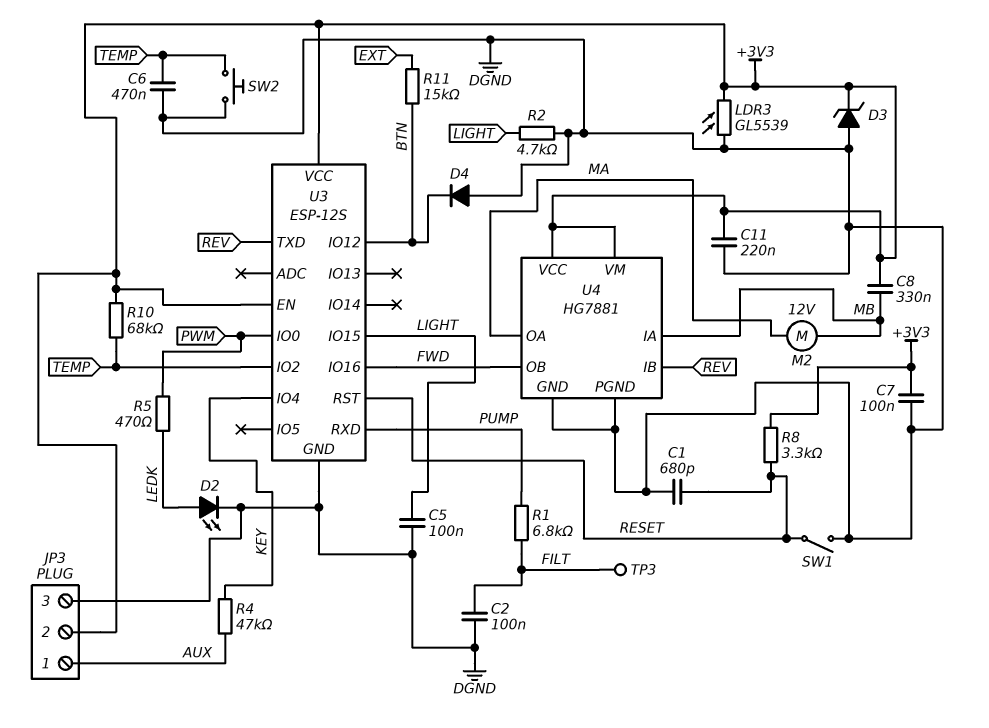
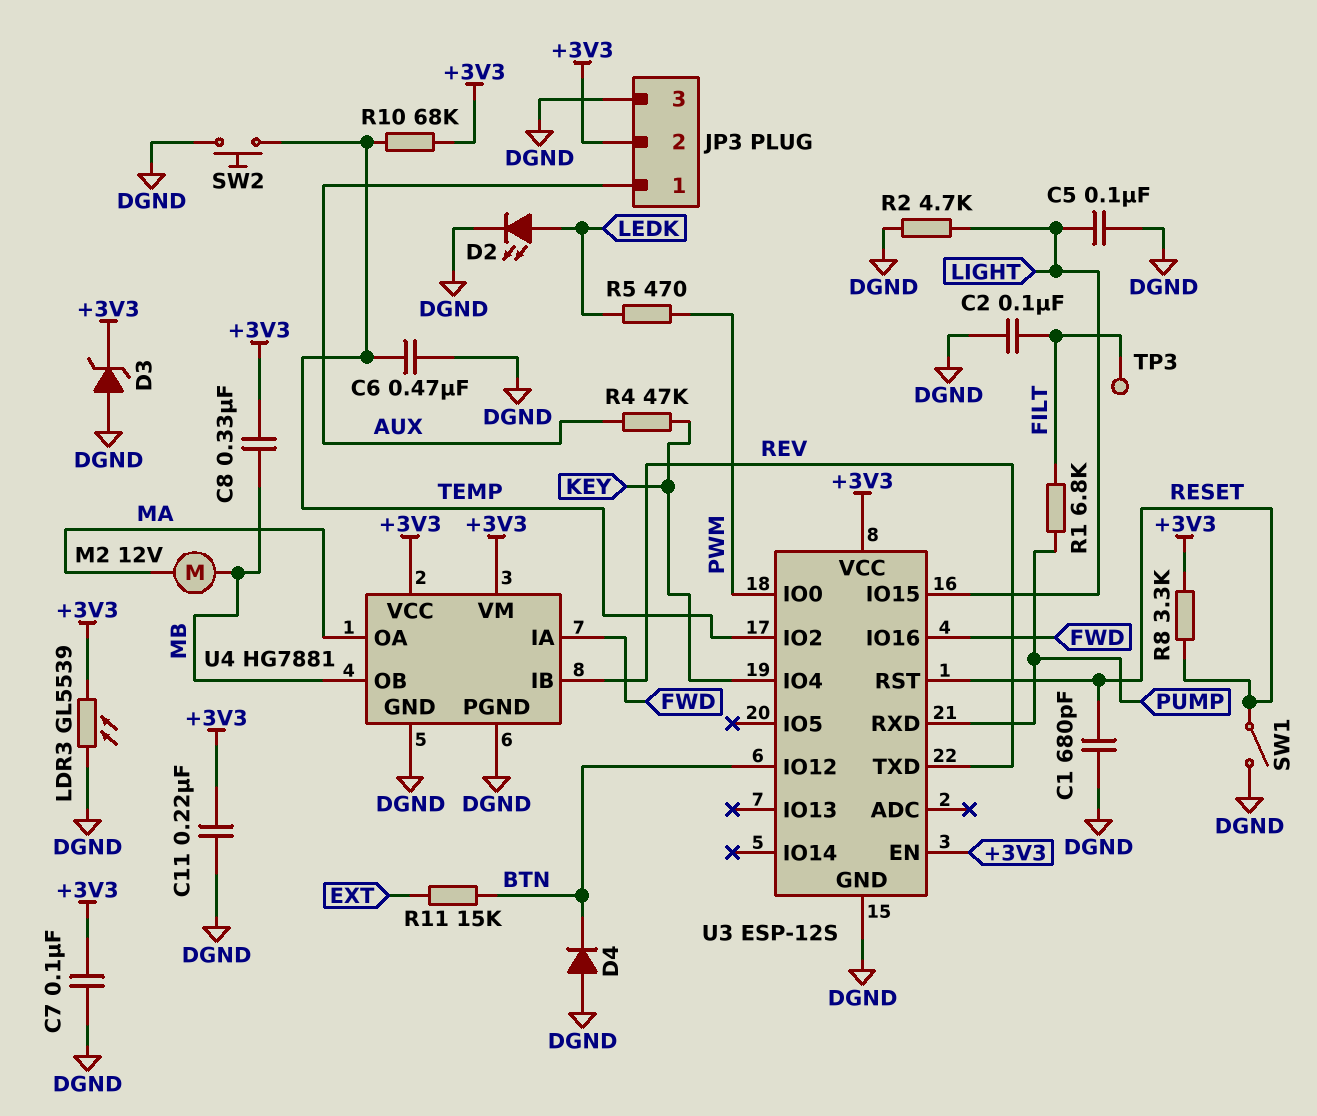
U4 pin IA: MB -> FWD
U4 pin OB: FWD -> MB

